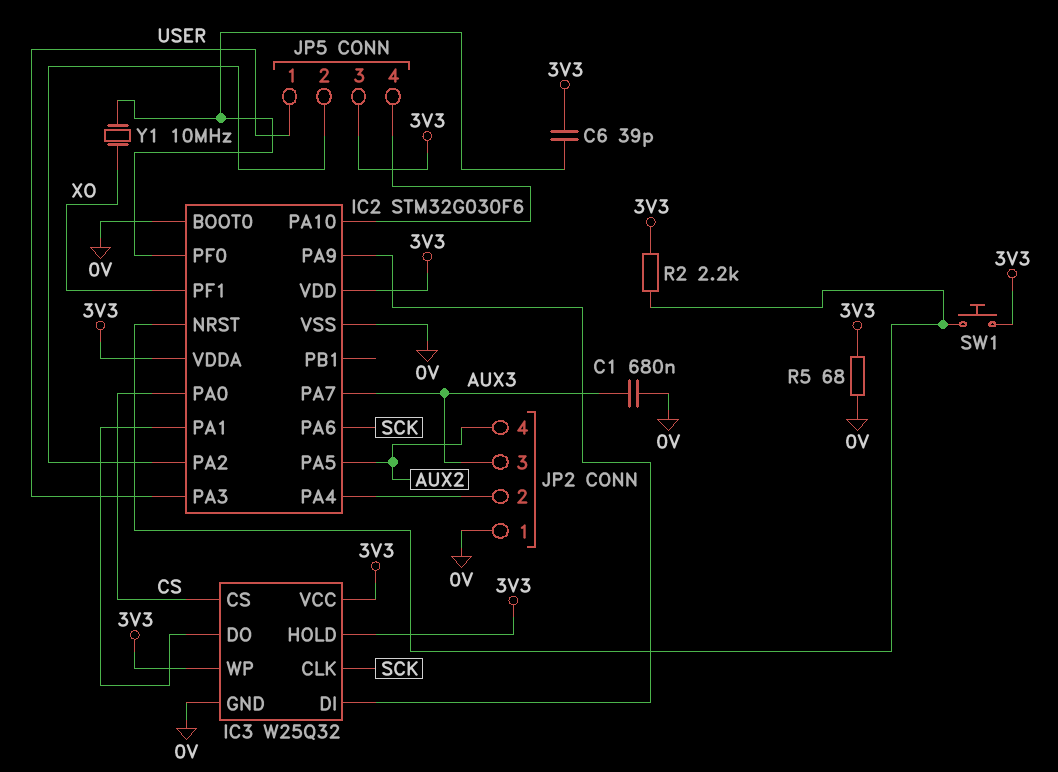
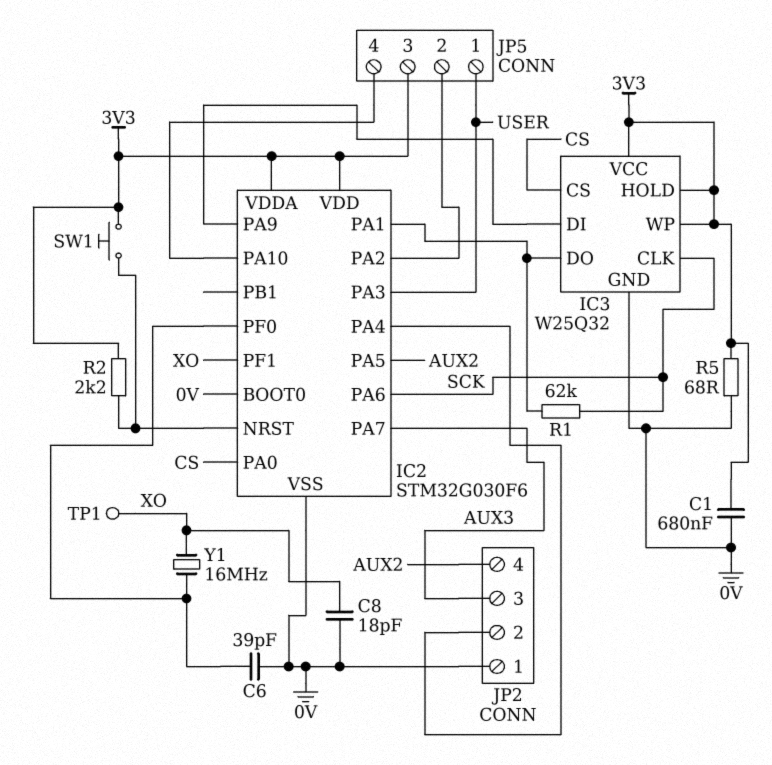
C1: 680nF (0V, AUX3) -> 680nF (0V, 3V3)
C6: 39pF (3V3, IC2/PF0) -> 39pF (0V, IC2/PF0)
C8: none -> 18pF (0V, XO)
R1: none -> 62k (IC2/PA1, SCK)
TP1: none -> test point (XO)
Y1: 10MHz (IC2/PF0, XO) -> 16MHz (IC2/PF0, XO)

